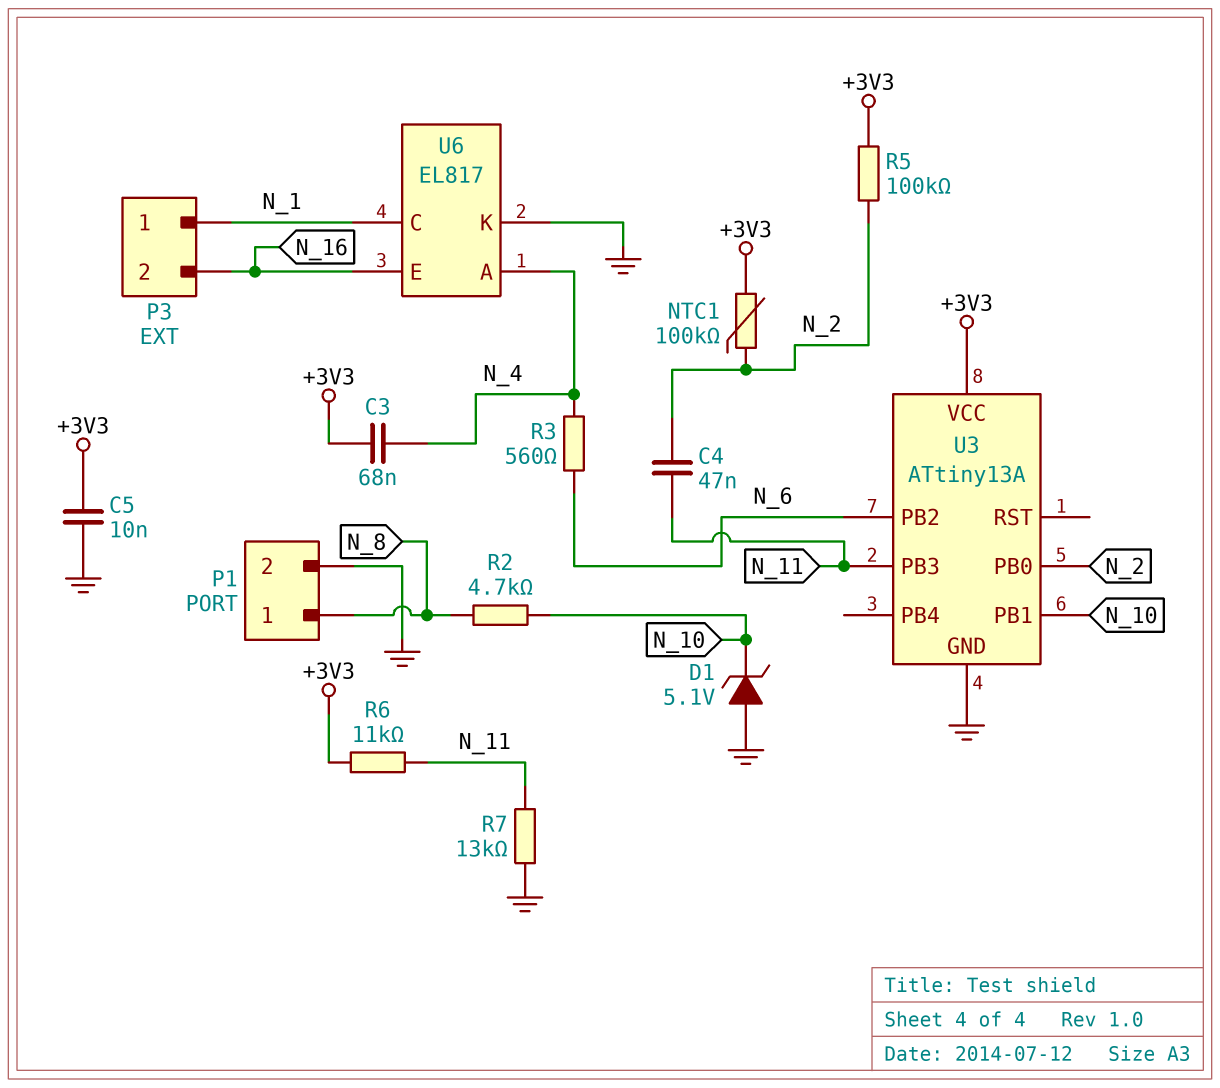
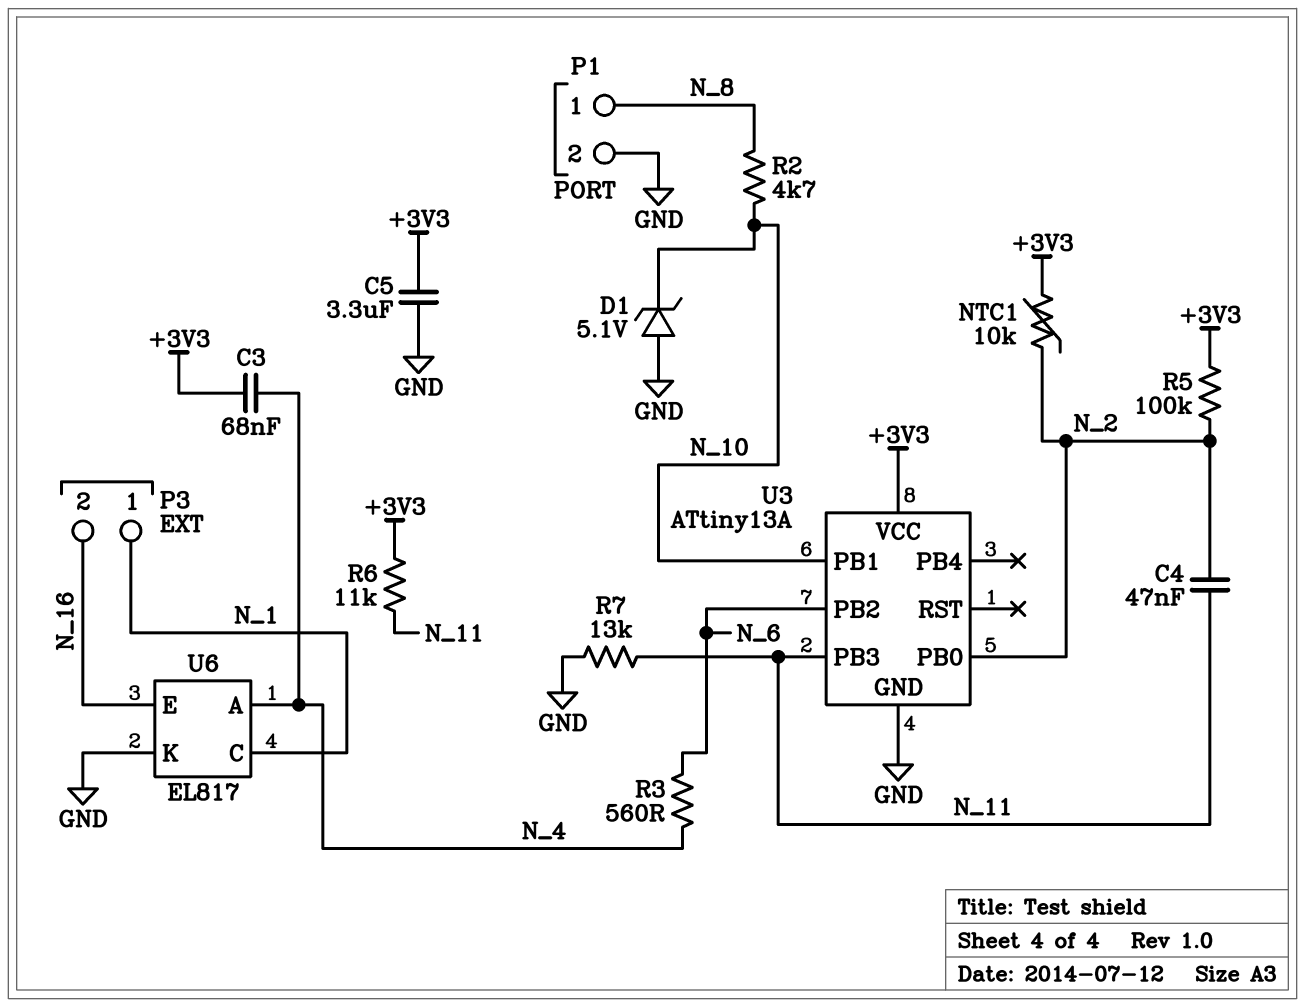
C5: 10nF (+3V3, GND) -> 3.3uF (+3V3, GND)
NTC1: 100k (+3V3, N_2) -> 10k (+3V3, N_2)

